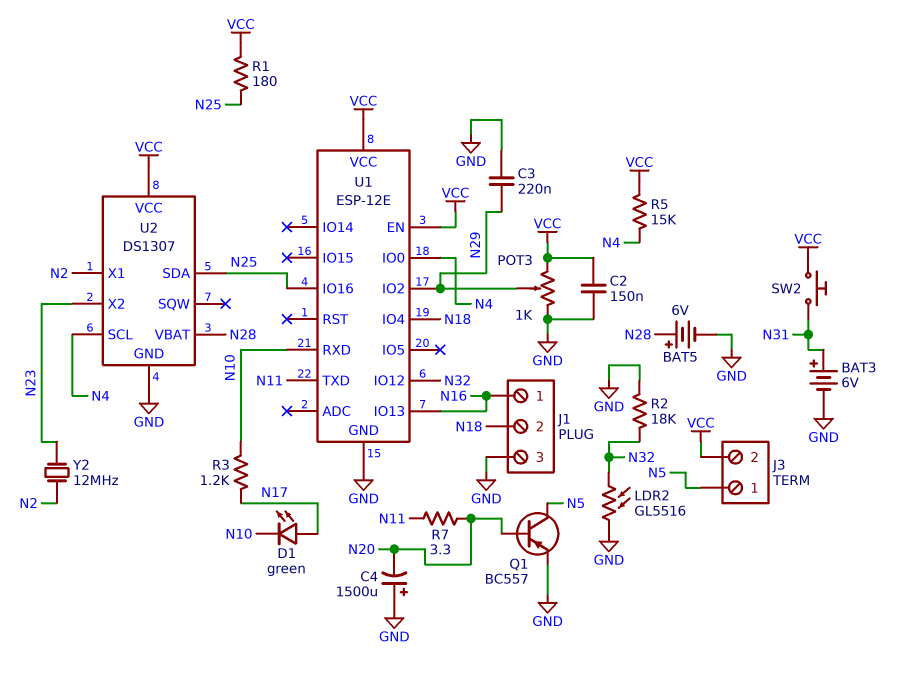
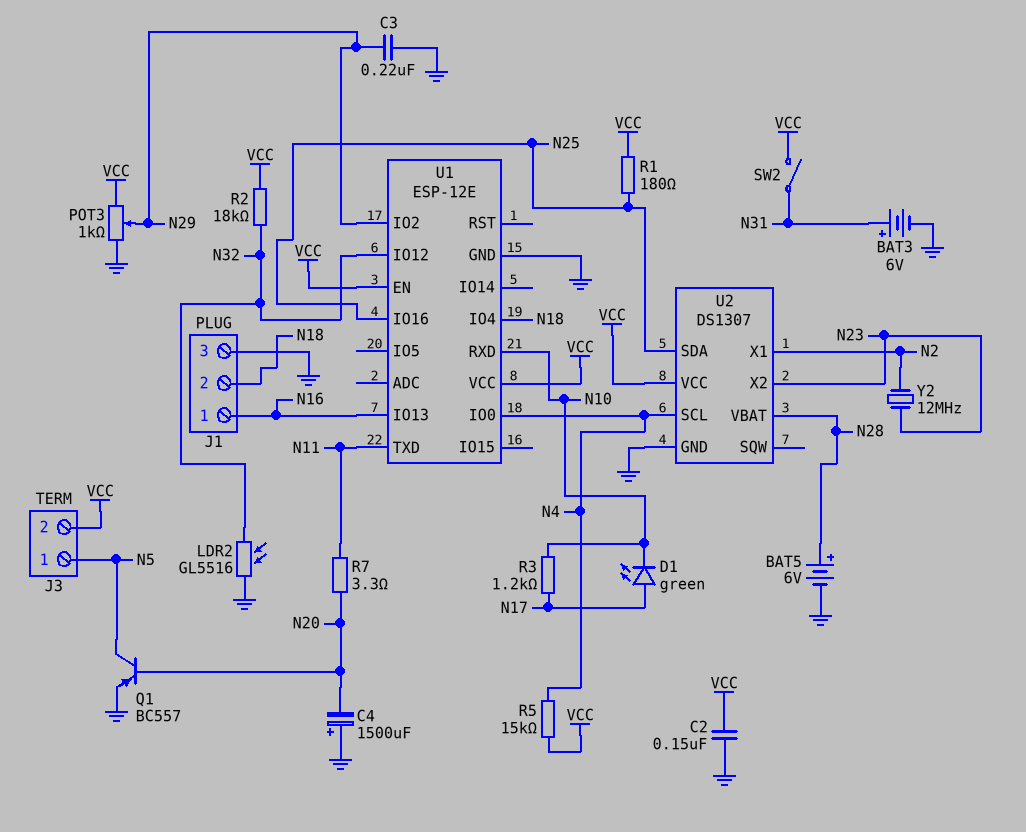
R2: 18k (GND, N32) -> 18k (N32, VCC)
SW2: button (N31, VCC) -> switch (N31, VCC)

